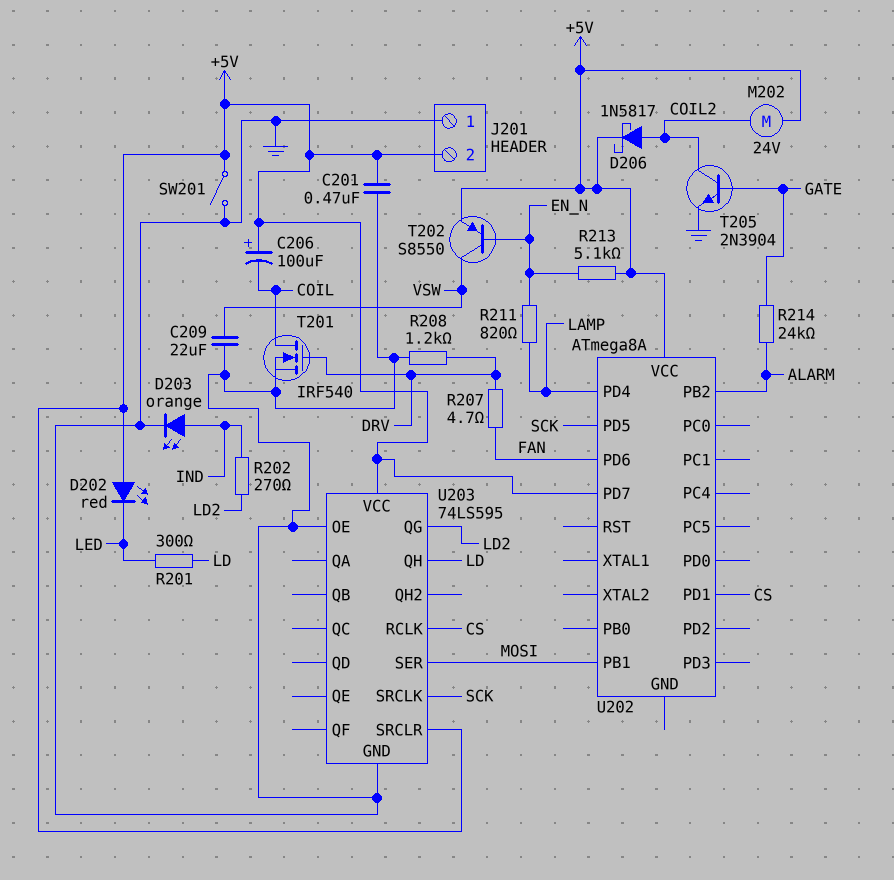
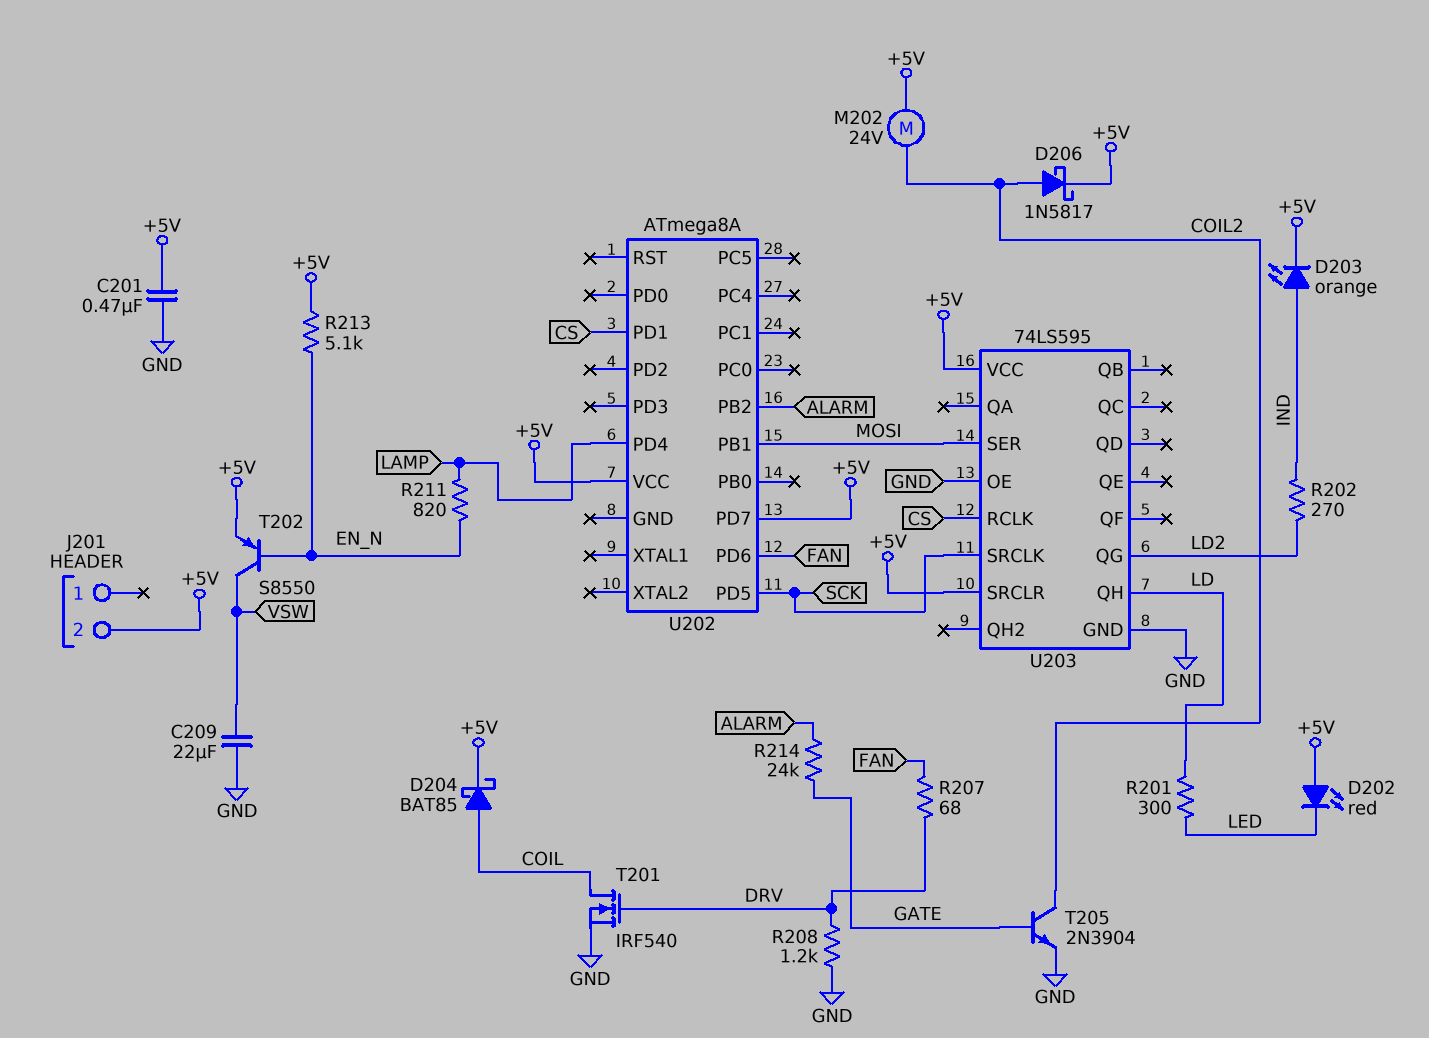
C206: 100uF (plus +5V, minus COIL) -> none
D203: LED orange (A IND, K GND) -> LED orange (A IND, K +5V)
D204: none -> schottky BAT85 (A COIL, K +5V)
J201 pin 1: GND -> none
R207: 4.7 (DRV, FAN) -> 68 (DRV, FAN)
SW201: switch (+5V, GND) -> none

